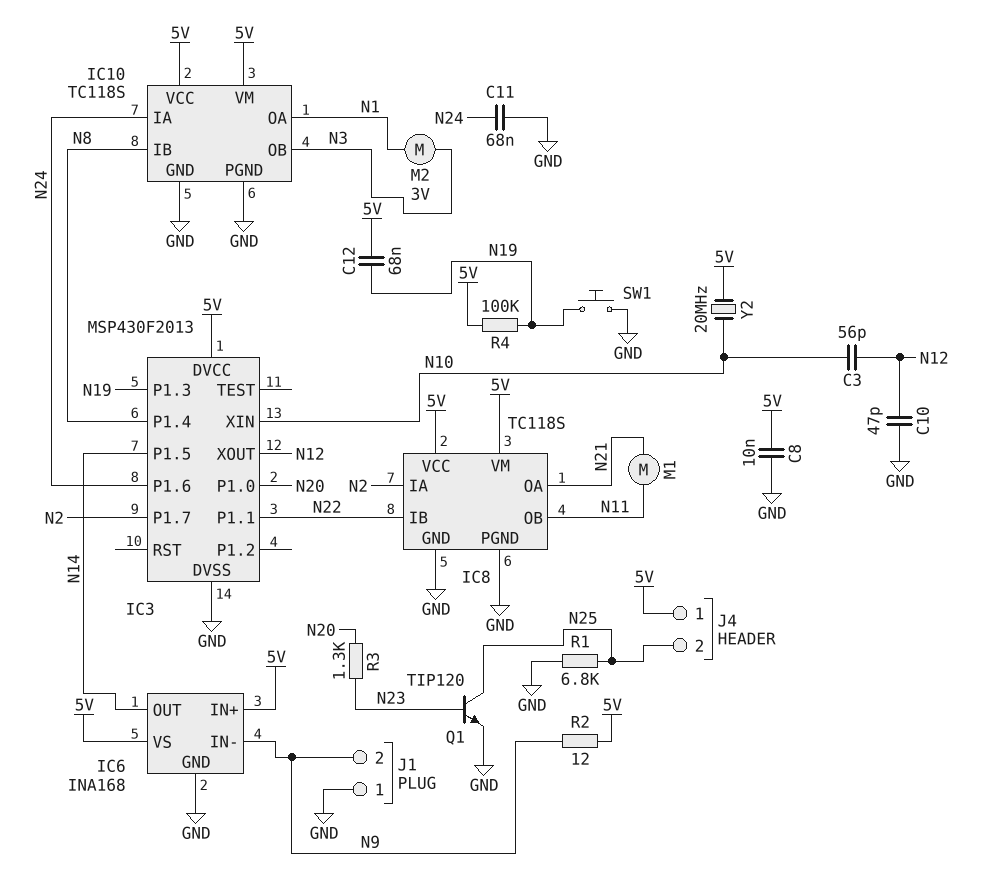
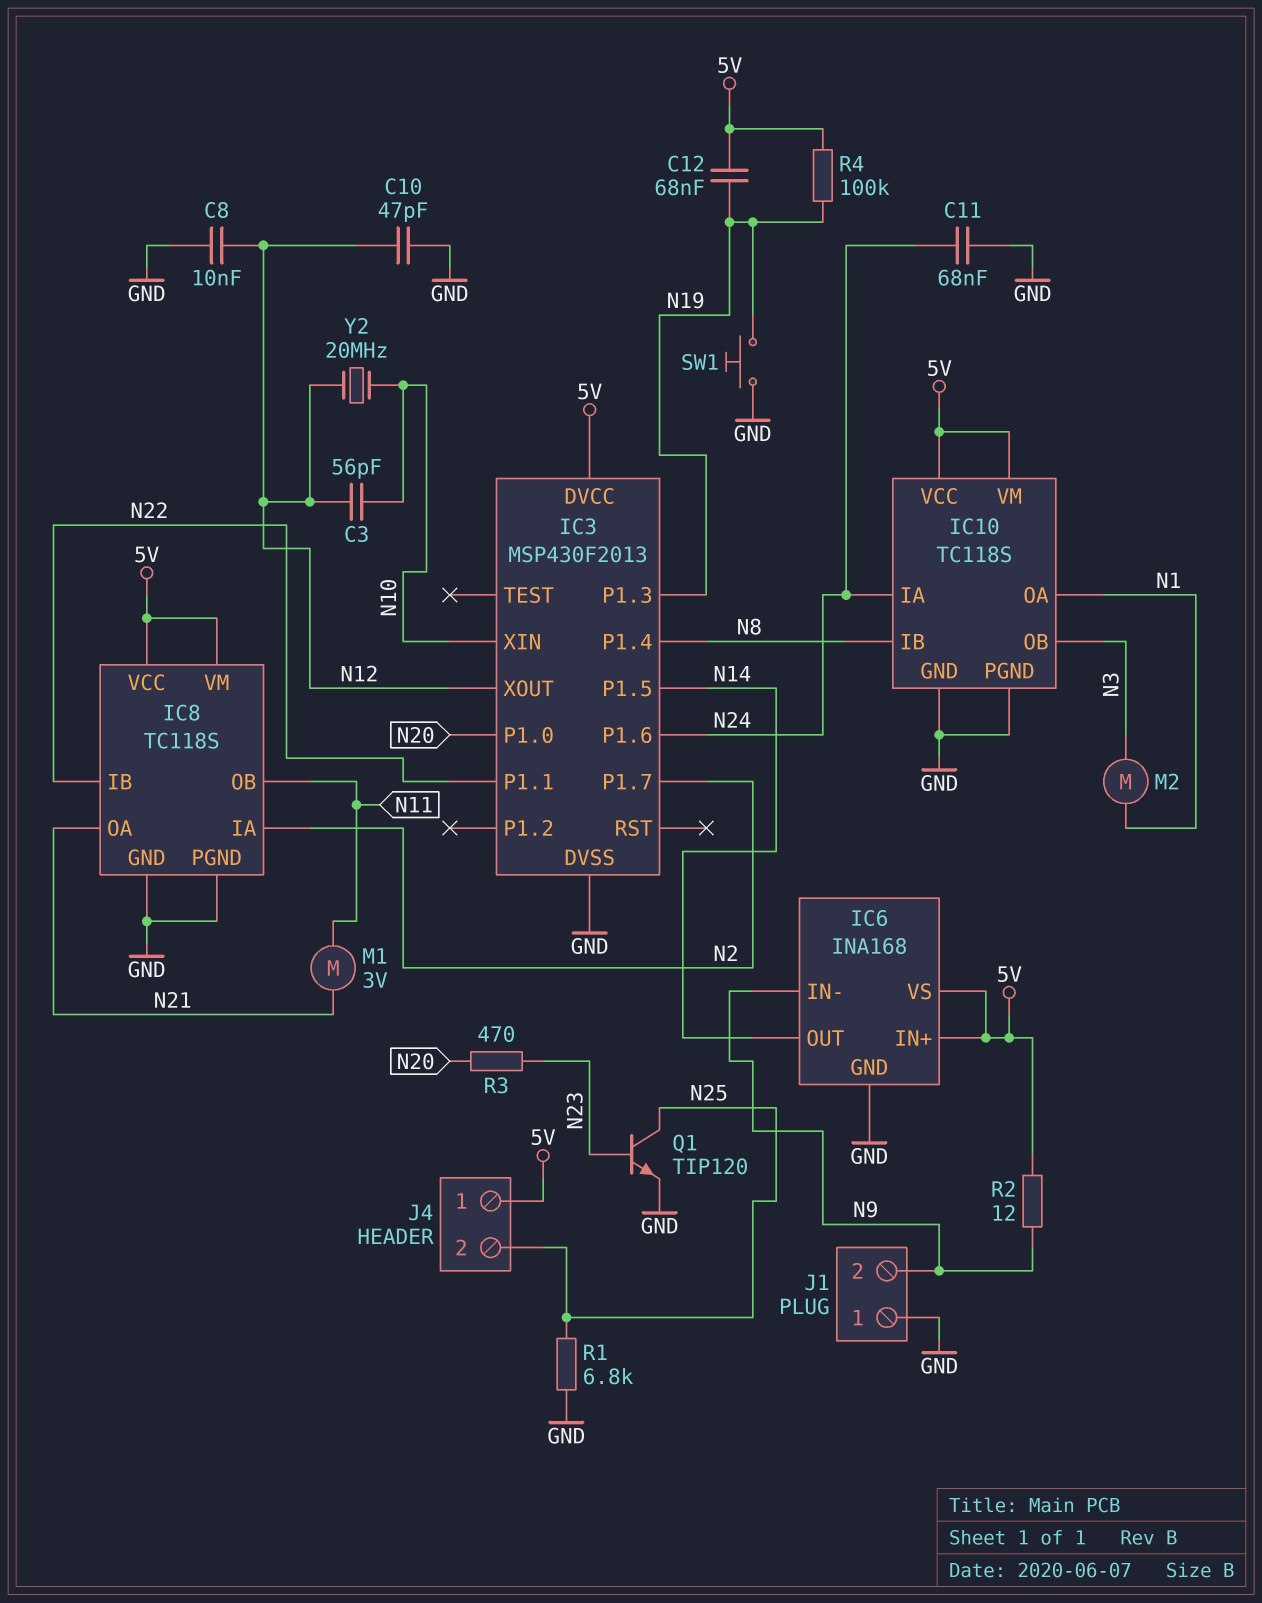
C8: 10nF (5V, GND) -> 10nF (GND, N12)
M1: motor (N11, N21) -> motor 3V (N11, N21)
M2: motor 3V (N1, N3) -> motor (N1, N3)
R3: 1.3k (N20, N23) -> 470 (N20, N23)
Y2: 20MHz (5V, N10) -> 20MHz (N10, N12)

